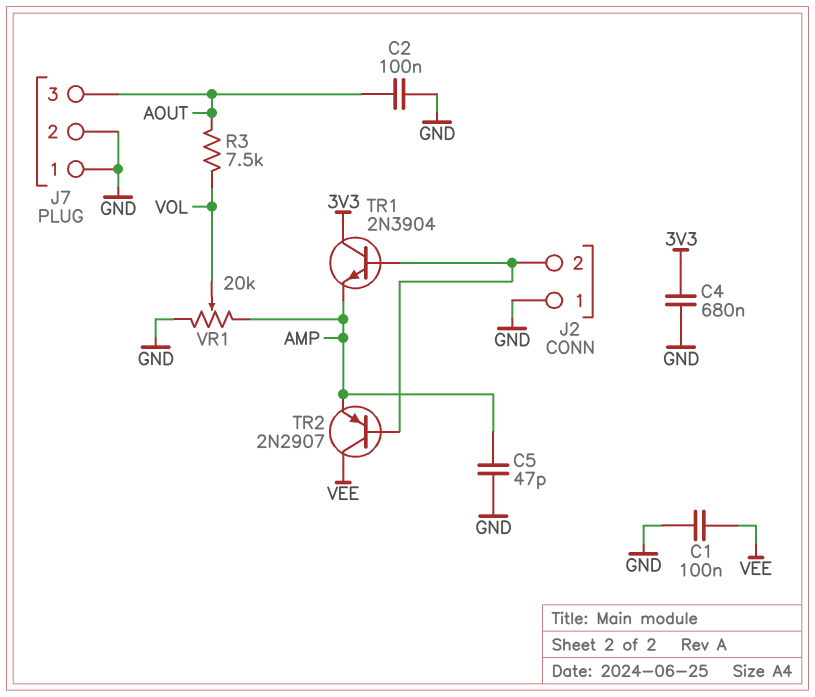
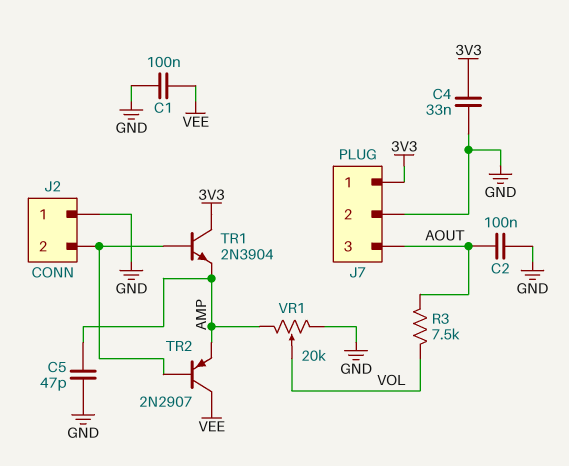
C4: 680nF (3V3, GND) -> 33nF (3V3, GND)
J7 pin 1: GND -> 3V3

